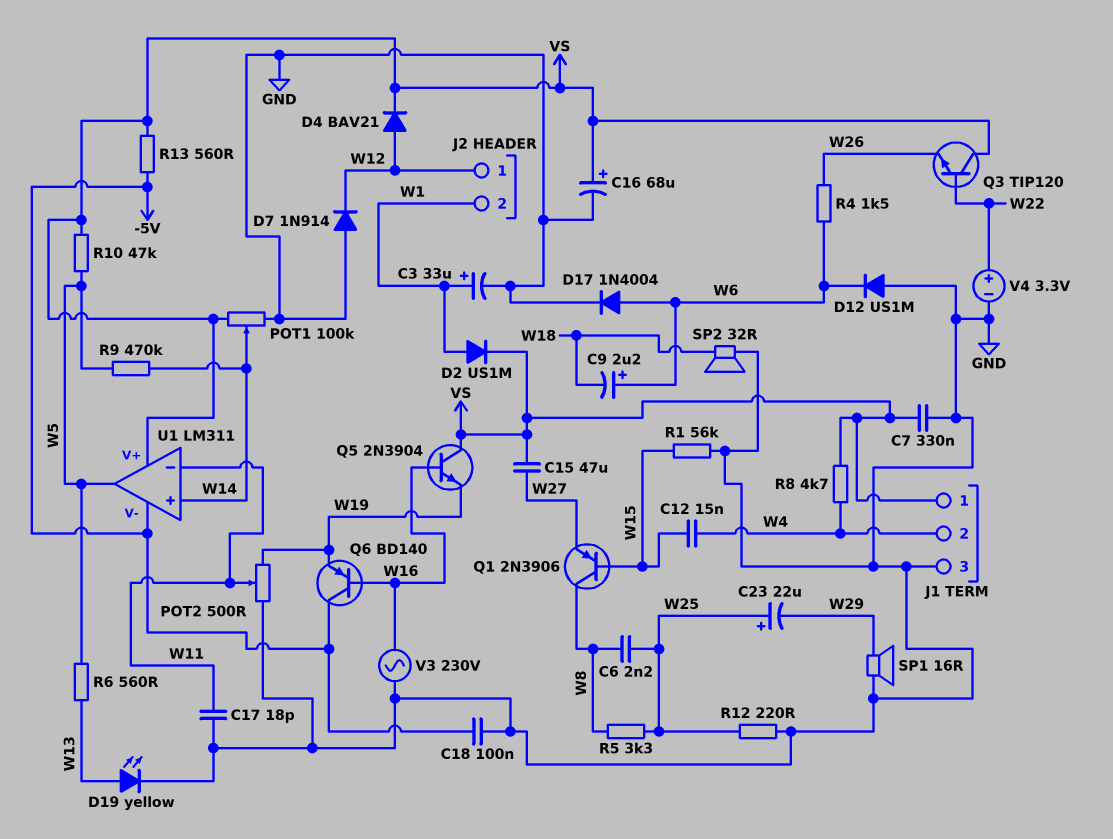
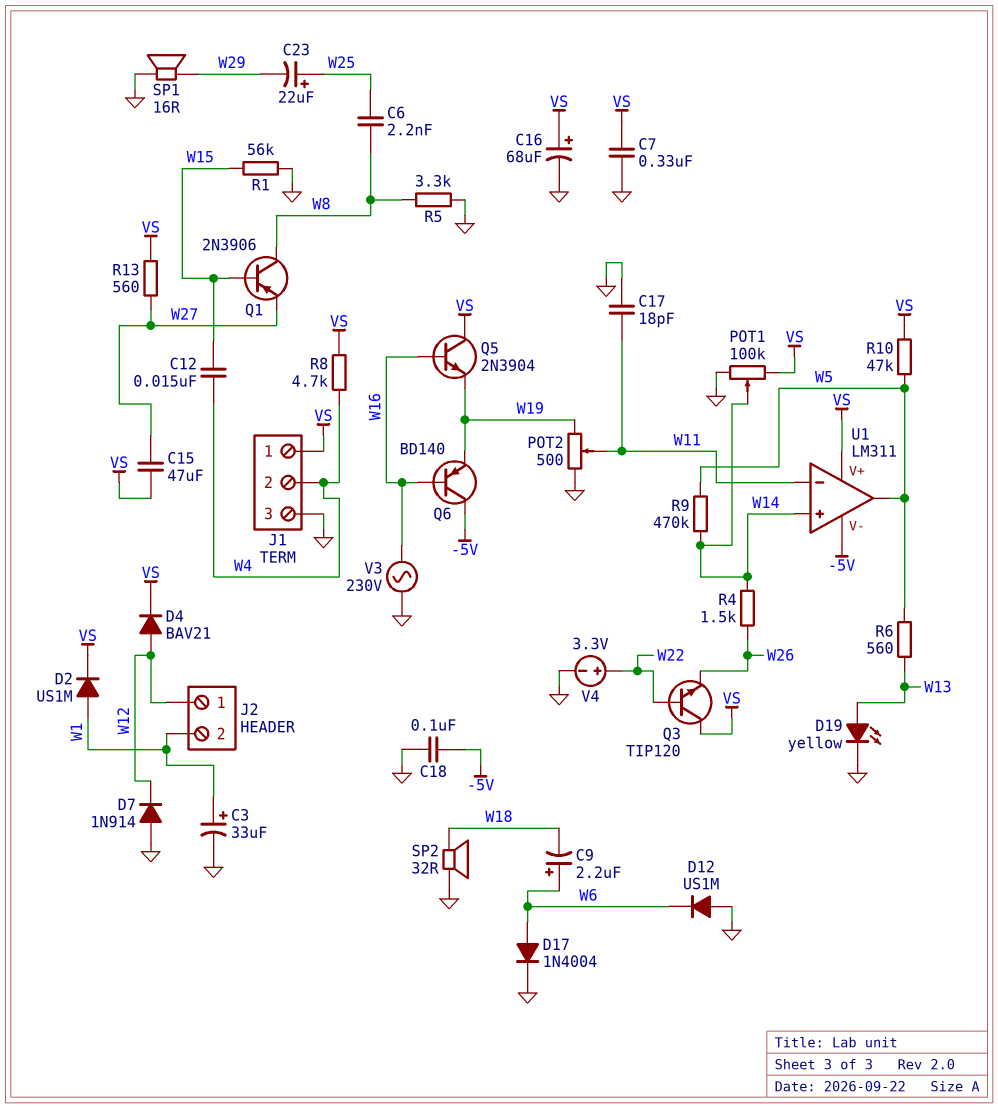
R4: 1.5k (W6, W26) -> 1.5k (W14, W26)
R5: 3.3k (W8, W25) -> 3.3k (GND, W8)
R12: 220 (GND, W25) -> none
R13: 560 (-5V, VS) -> 560 (VS, W27)

